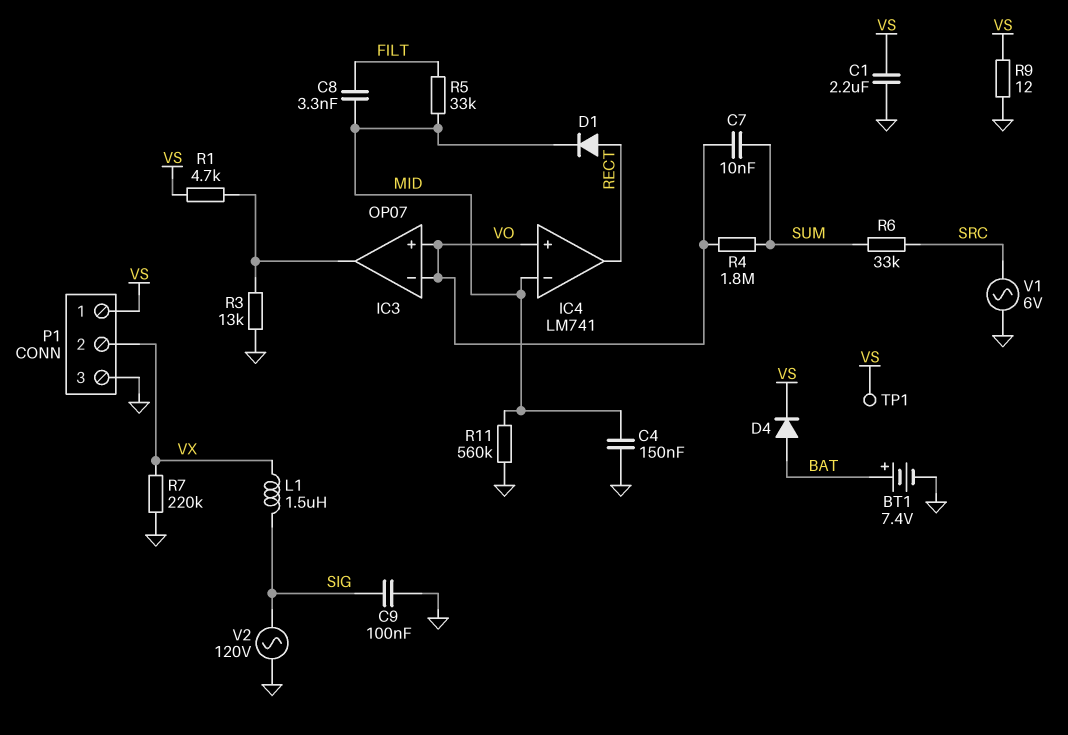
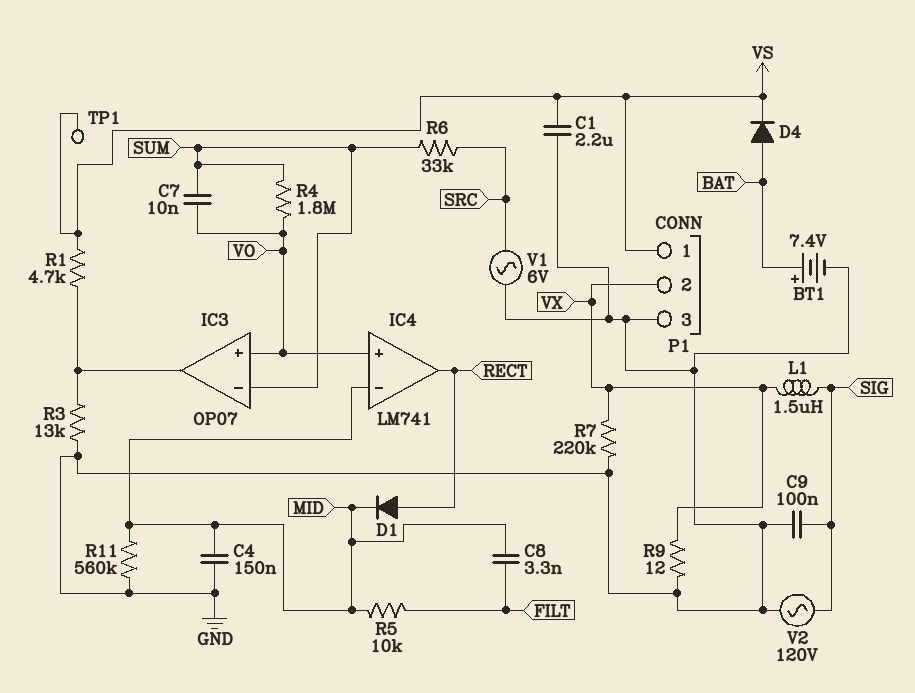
IC3 pin in-: VO -> SUM
R5: 33k (FILT, MID) -> 10k (FILT, MID)
R9: 12 (GND, VS) -> 12 (GND, VX)

